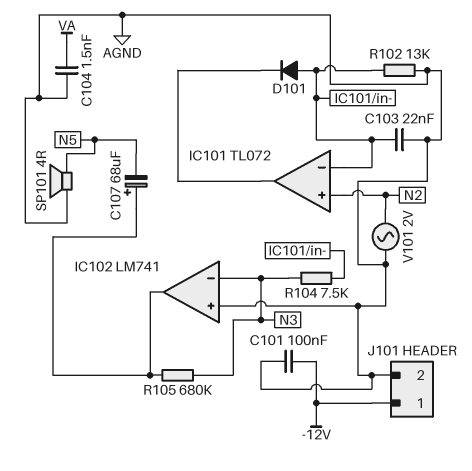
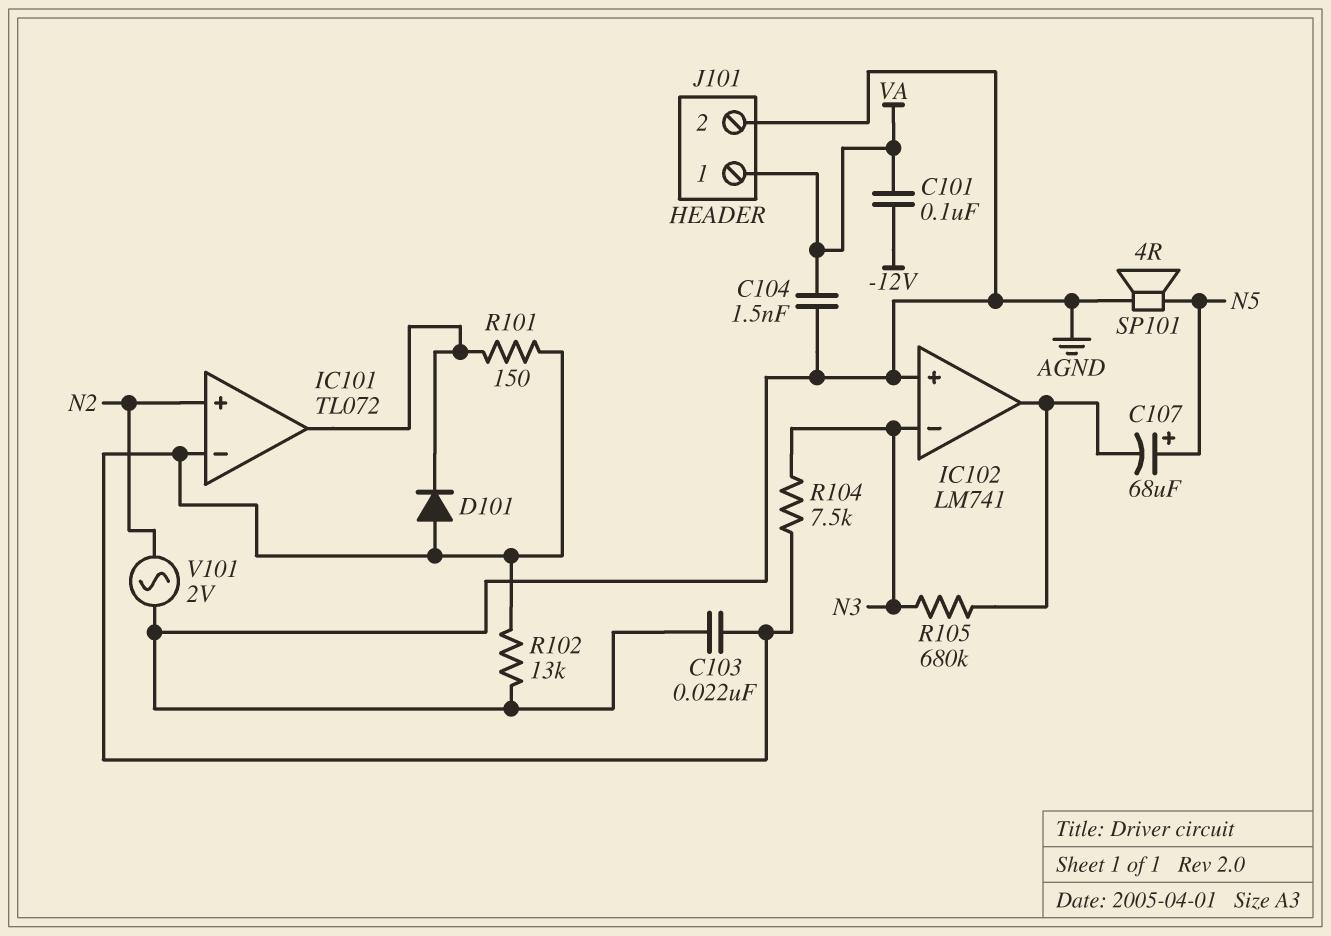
C101: 100nF (-12V, AGND) -> 100nF (-12V, VA)
C107: 68uF (plus IC102/out, minus N5) -> 68uF (plus N5, minus IC102/out)
J101 pin 1: -12V -> VA
R101: none -> 150 (IC101/in-, IC101/out)

